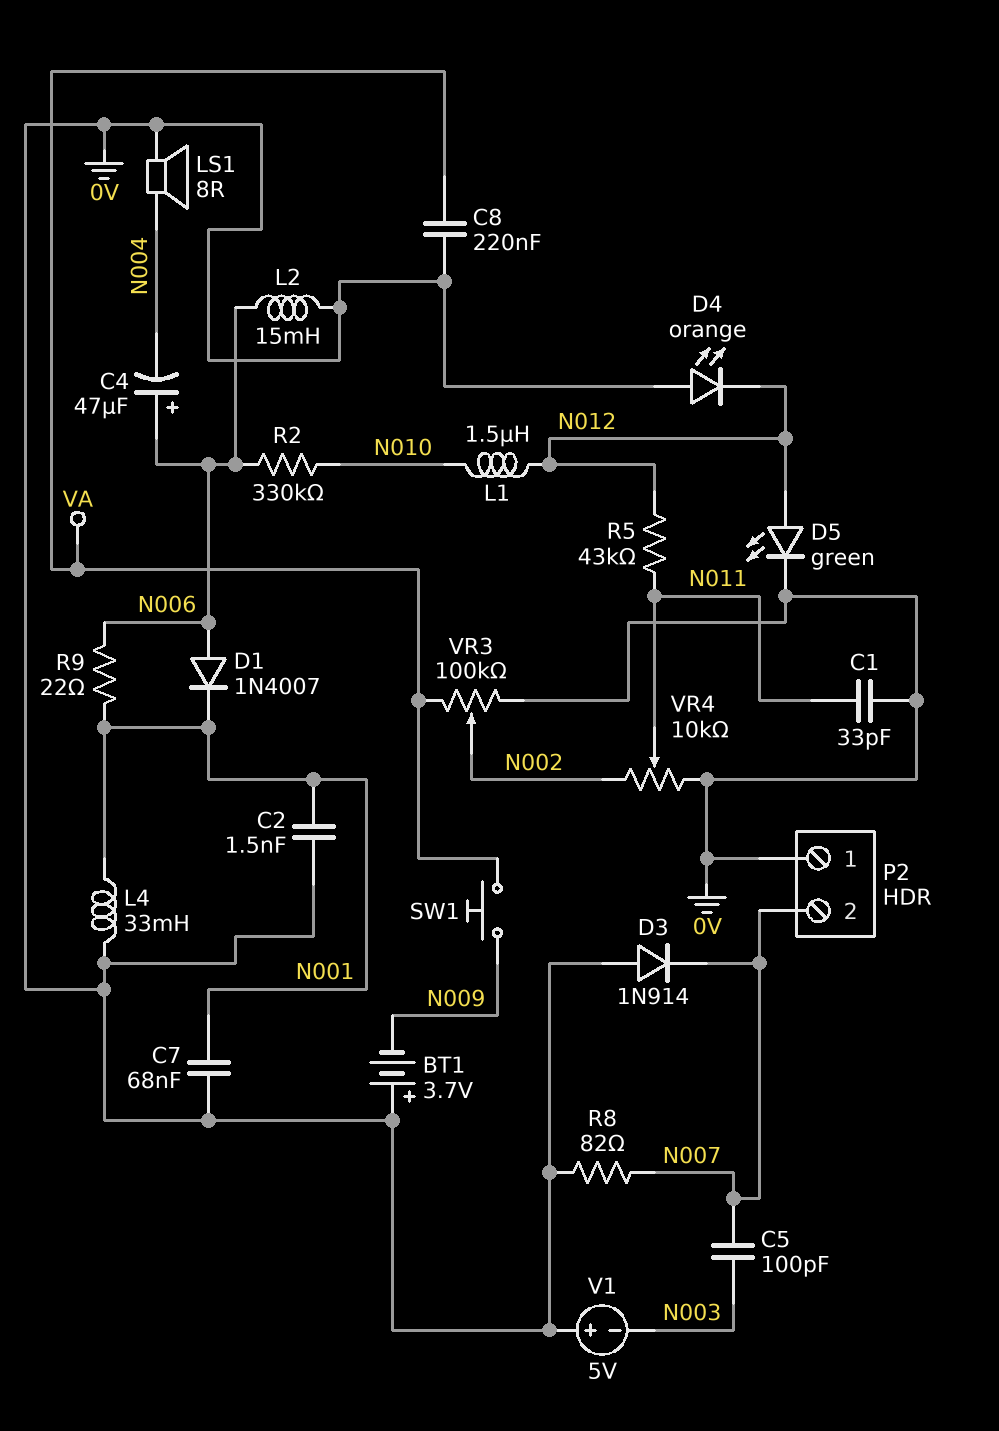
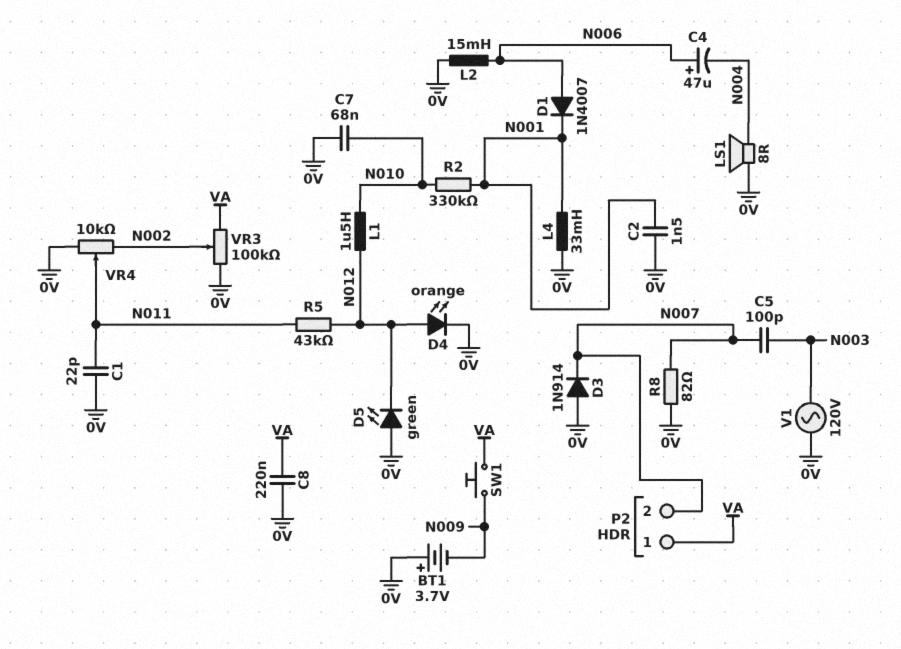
C1: 33pF (0V, N011) -> 22pF (0V, N011)
C7: 68nF (0V, N001) -> 68nF (0V, N010)
D4: LED orange (A 0V, K N012) -> LED orange (A N012, K 0V)
D5: LED green (A N012, K 0V) -> LED green (A 0V, K N012)
P2 pin 1: 0V -> VA
R2: 330k (N006, N010) -> 330k (N001, N010)
R9: 22 (N001, N006) -> none
V1: 5V (plus 0V, minus N003) -> AC 120V (0V, N003)

